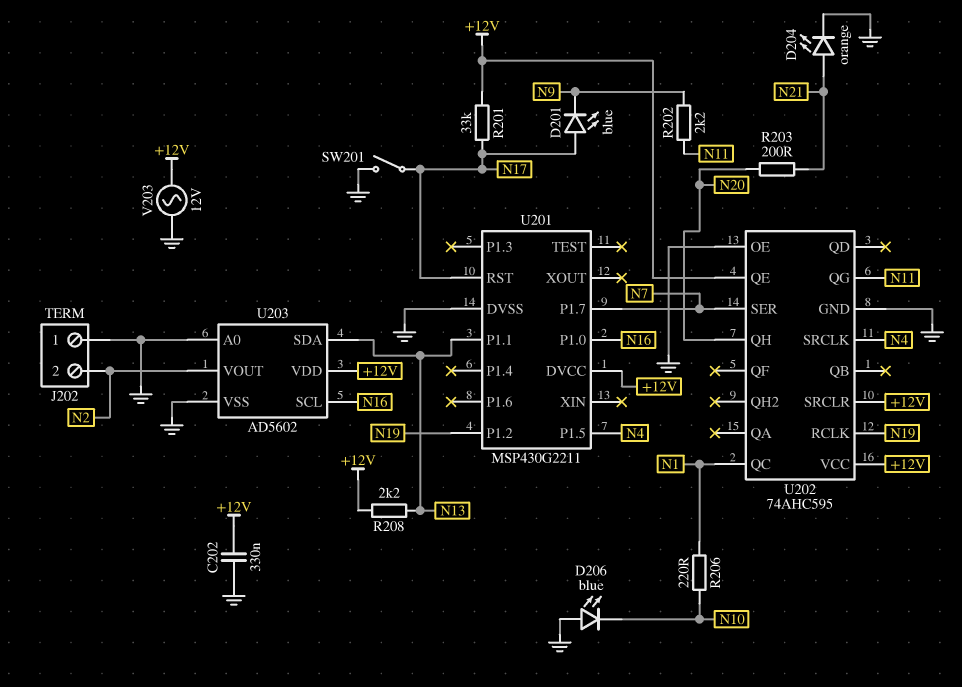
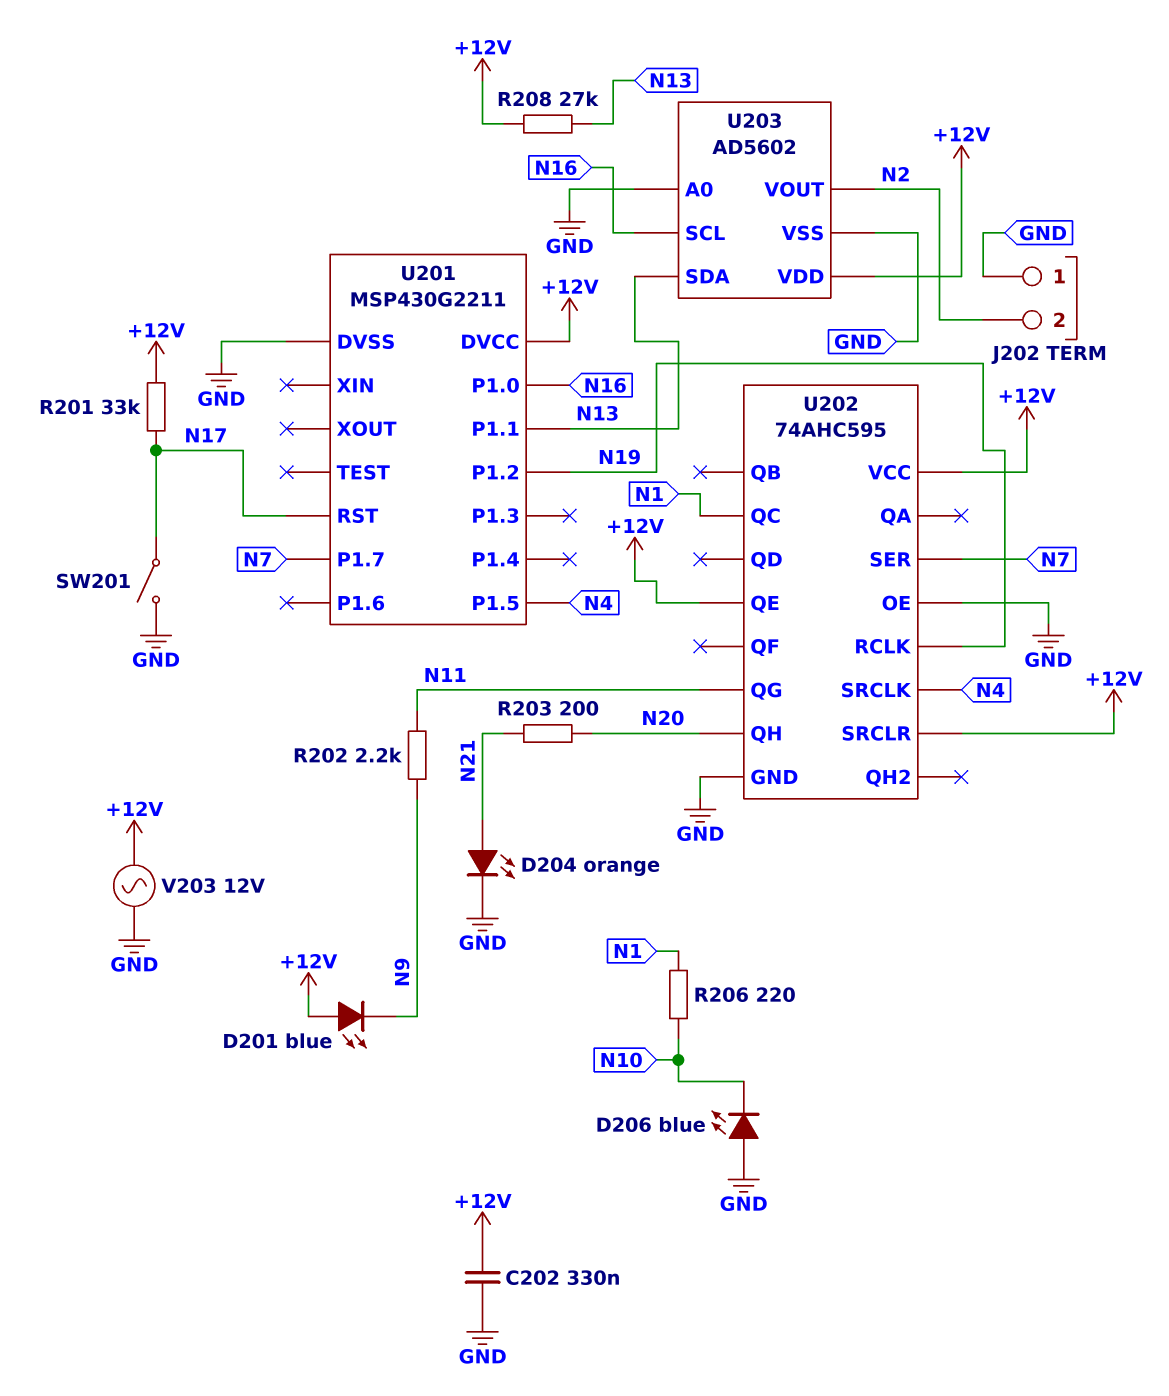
D201: LED blue (A N17, K N9) -> LED blue (A +12V, K N9)
R208: 2.2k (+12V, N13) -> 27k (+12V, N13)

